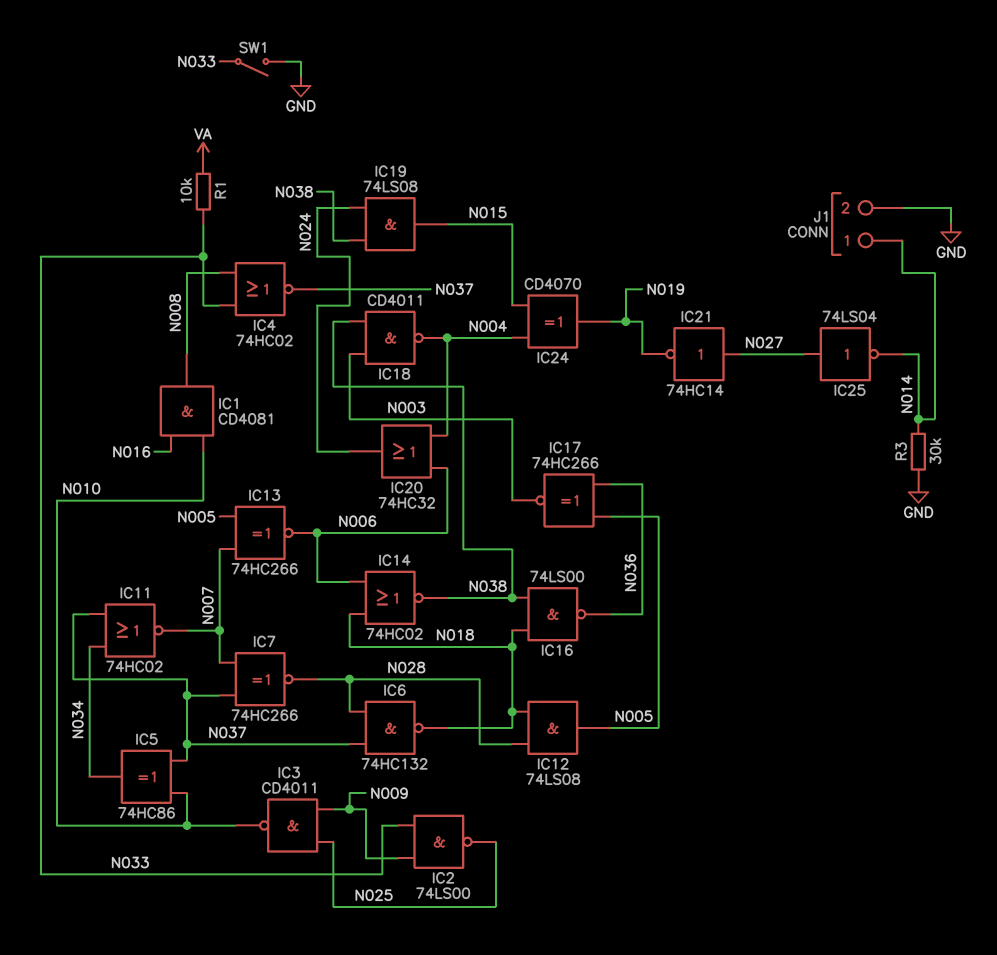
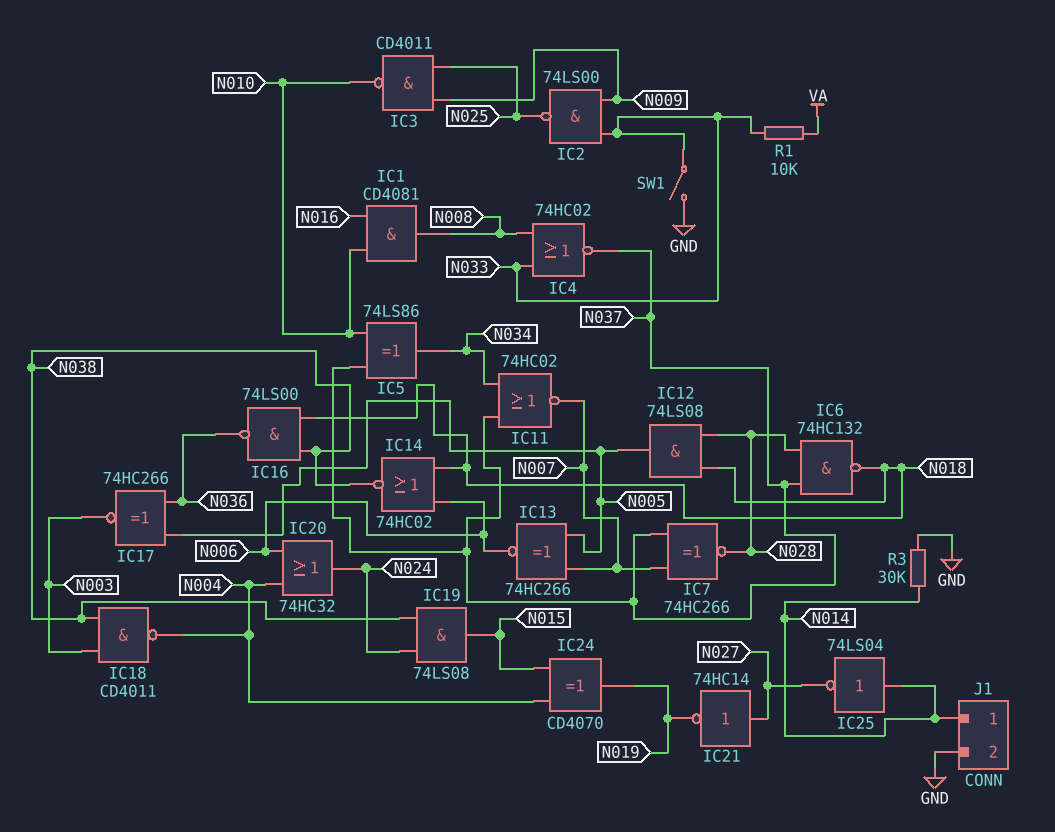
IC5: XOR 74HC86 (in N010, in N037, out N034) -> XOR 74LS86 (in N010, in N037, out N034)
IC25: NOT 74LS04 (in N027, out N014) -> NOT 74LS04 (in N014, out N027)

